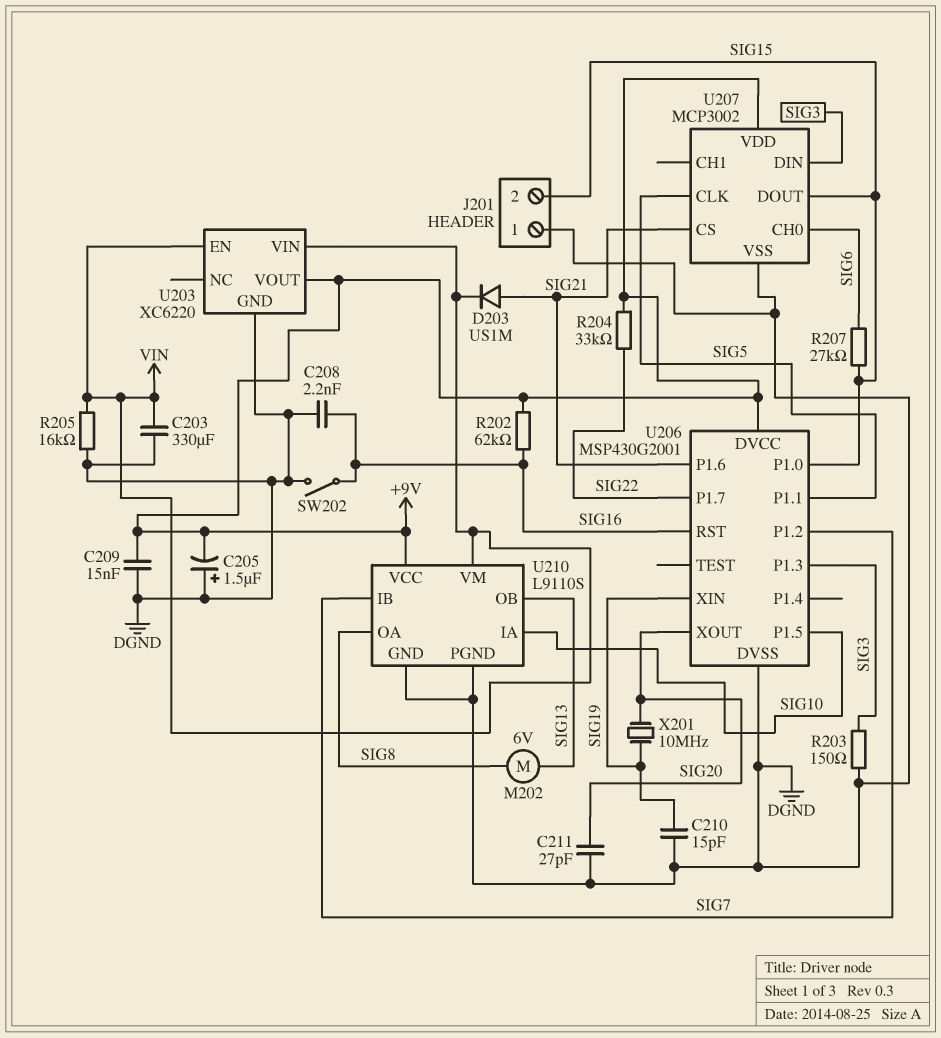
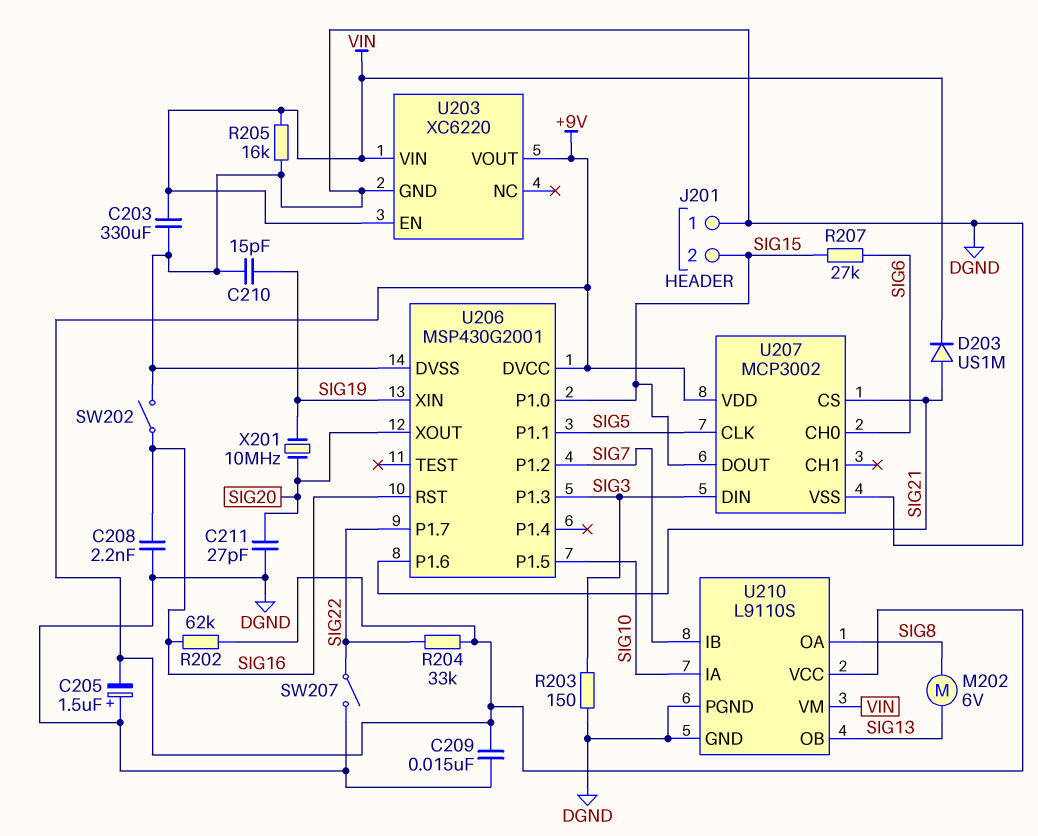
SW207: none -> switch (DGND, SIG22)

